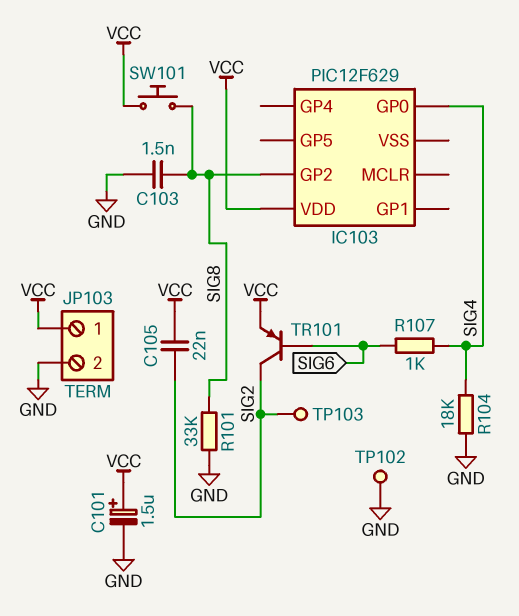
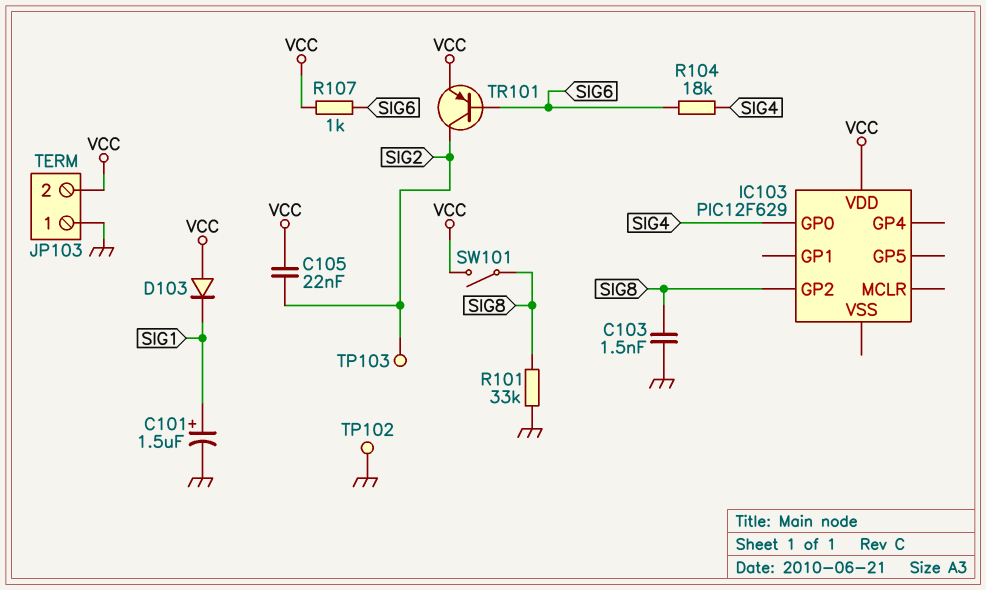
C101: 1.5uF (plus VCC, minus GND) -> 1.5uF (plus SIG1, minus GND)
D103: none -> diode (A VCC, K SIG1)
JP103 pin 1: VCC -> GND
JP103 pin 2: GND -> VCC
R104: 18k (GND, SIG4) -> 18k (SIG4, SIG6)
R107: 1k (SIG4, SIG6) -> 1k (SIG6, VCC)
SW101: button (SIG8, VCC) -> switch (SIG8, VCC)

